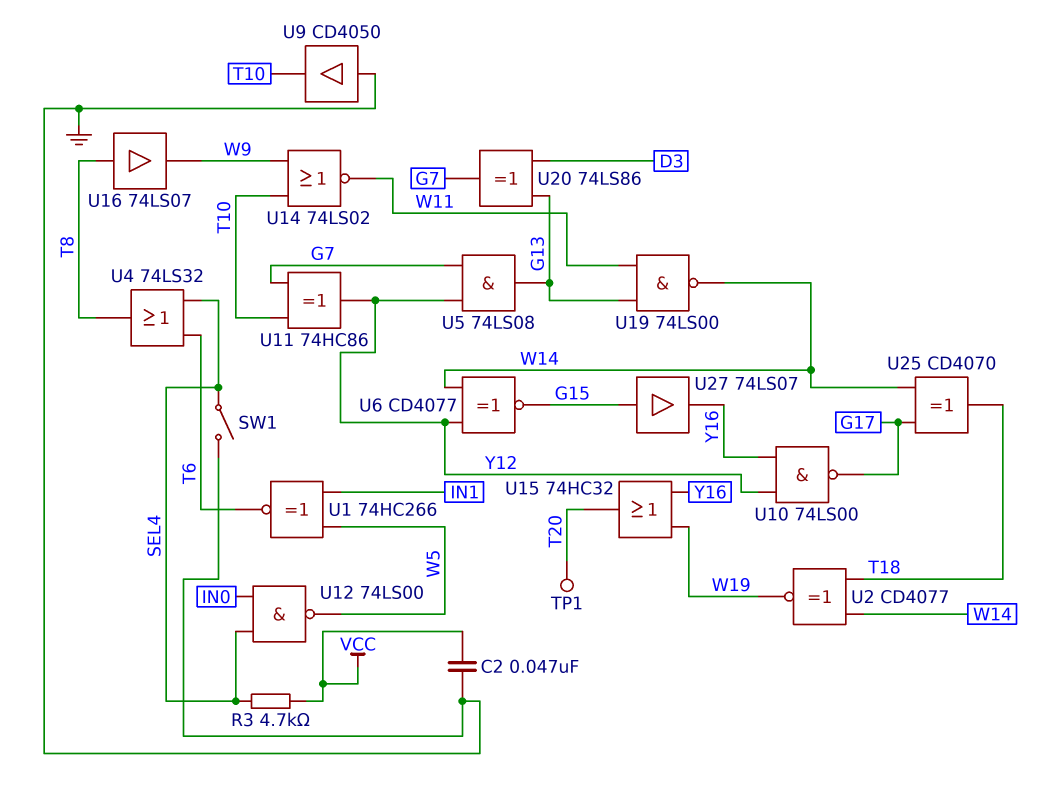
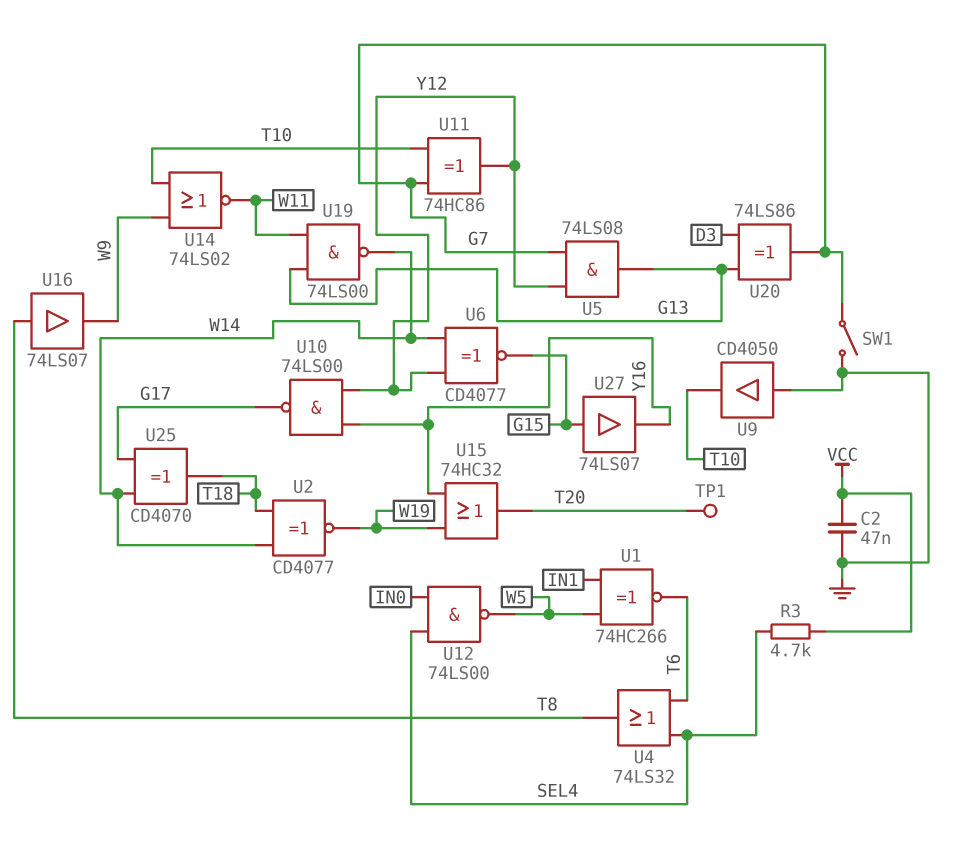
SW1: switch (GND, SEL4) -> switch (G7, GND)

